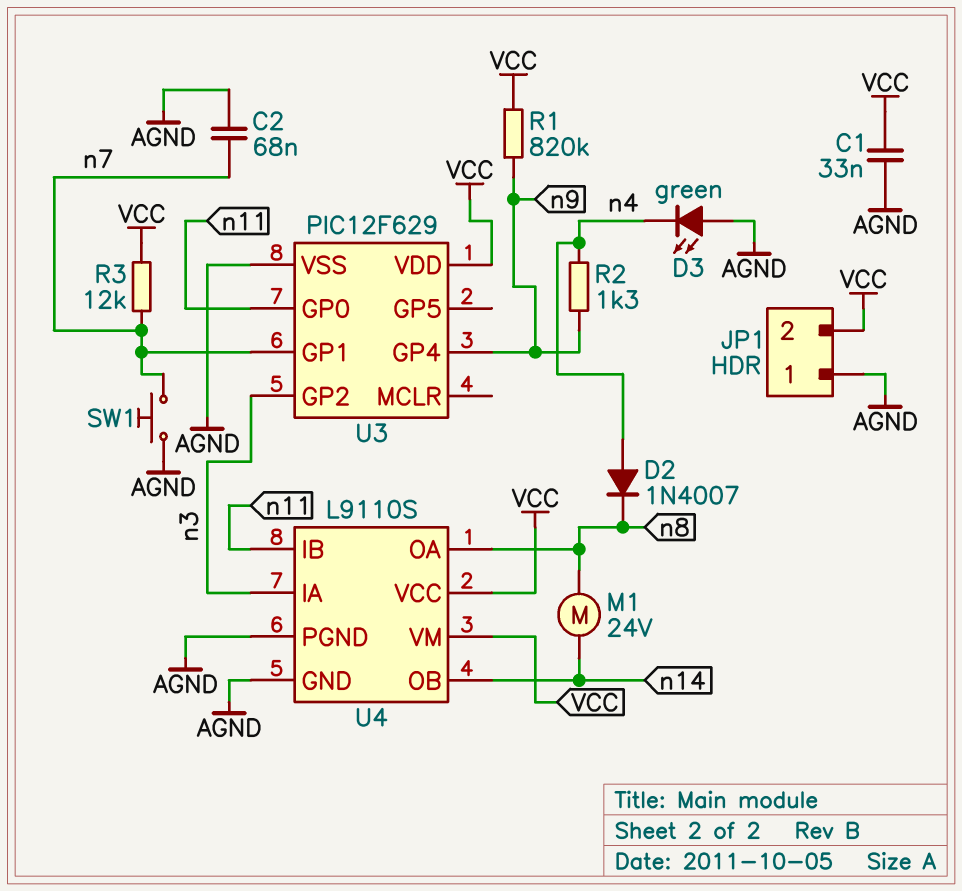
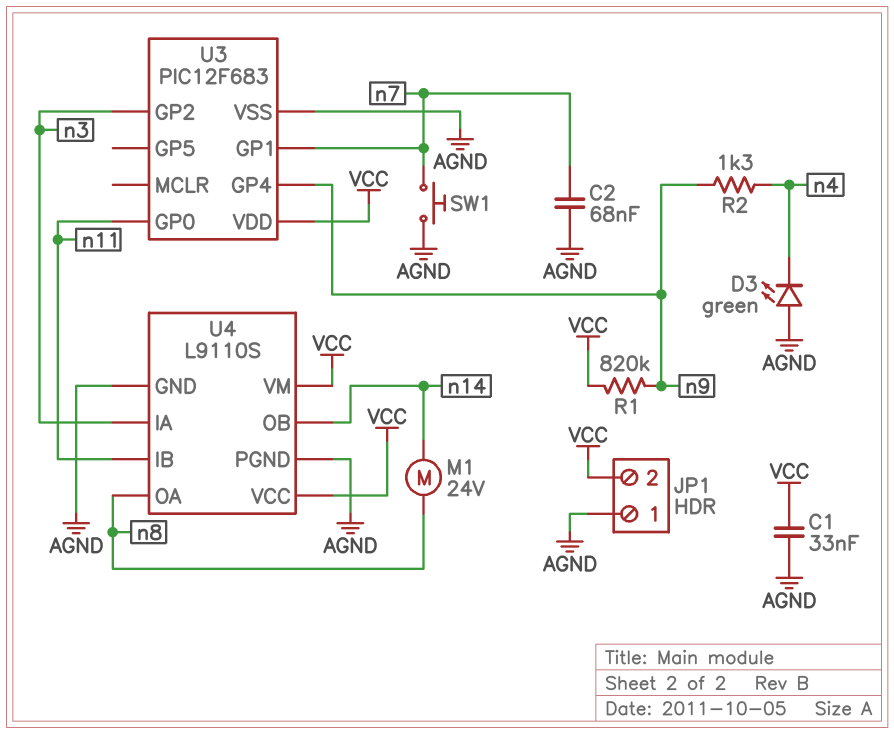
D2: diode 1N4007 (A n4, K n8) -> none
R3: 12k (VCC, n7) -> none
U3: PIC12F629 -> PIC12F683

